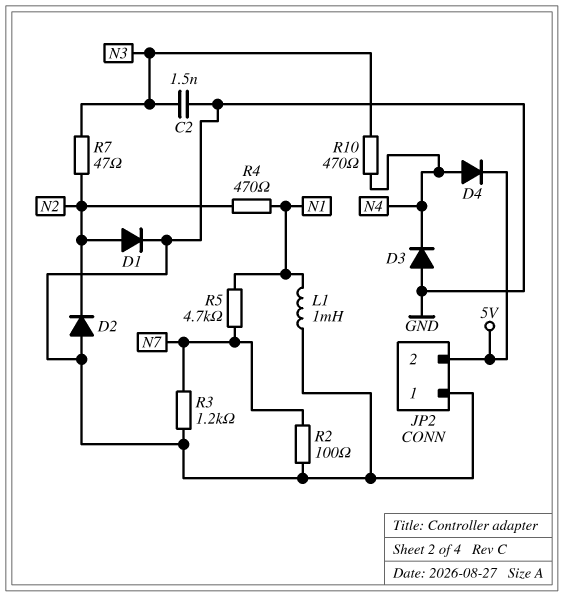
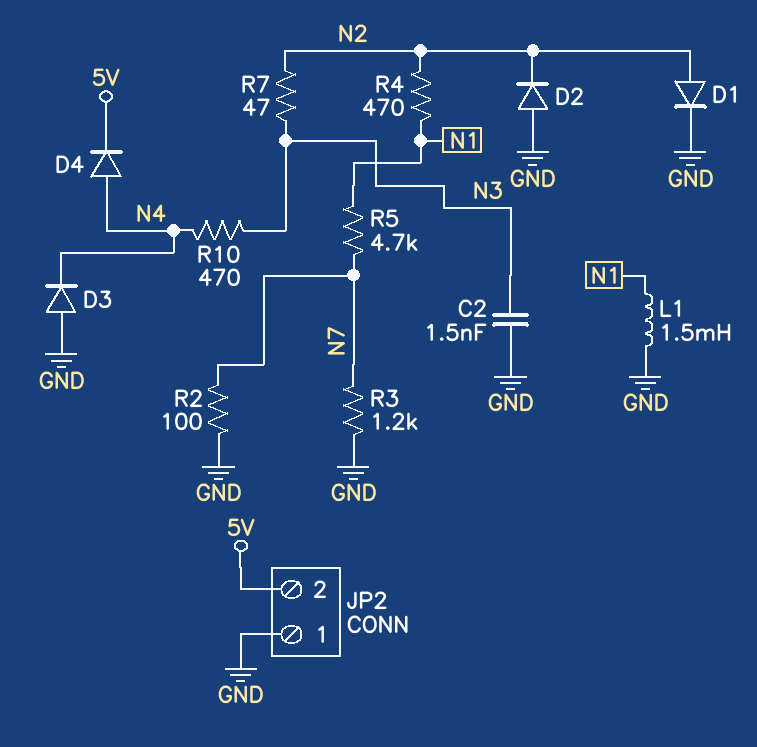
L1: 1mH (GND, N1) -> 1.5mH (GND, N1)

